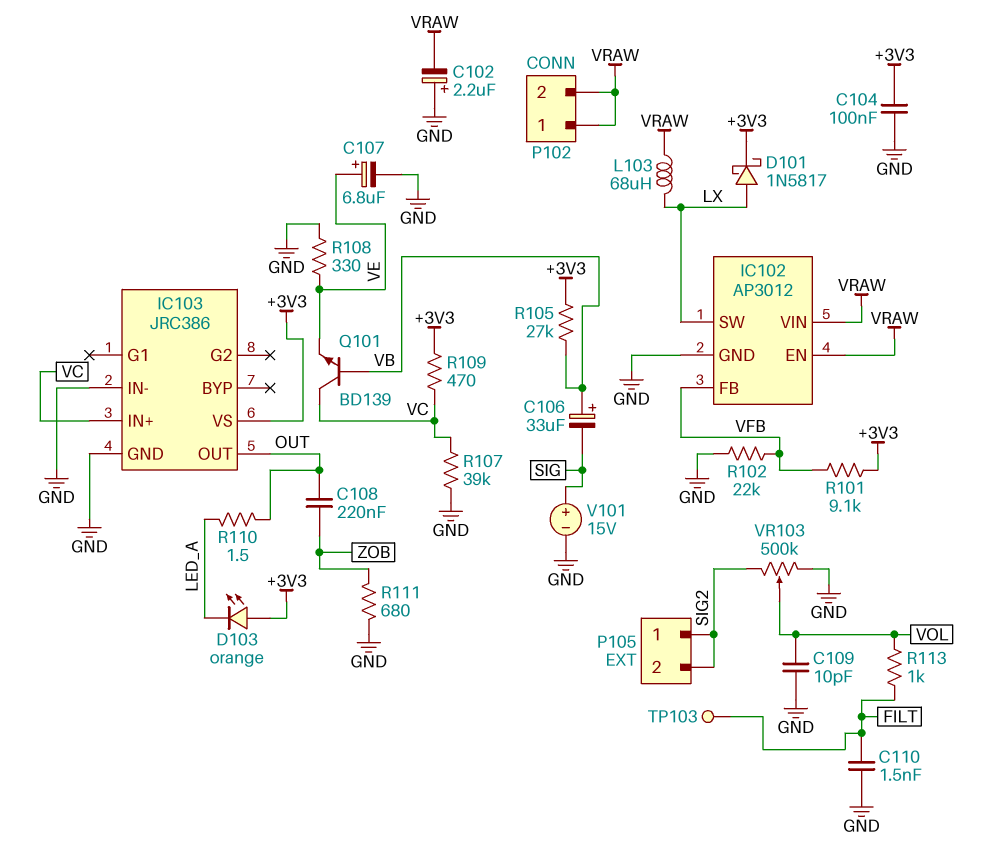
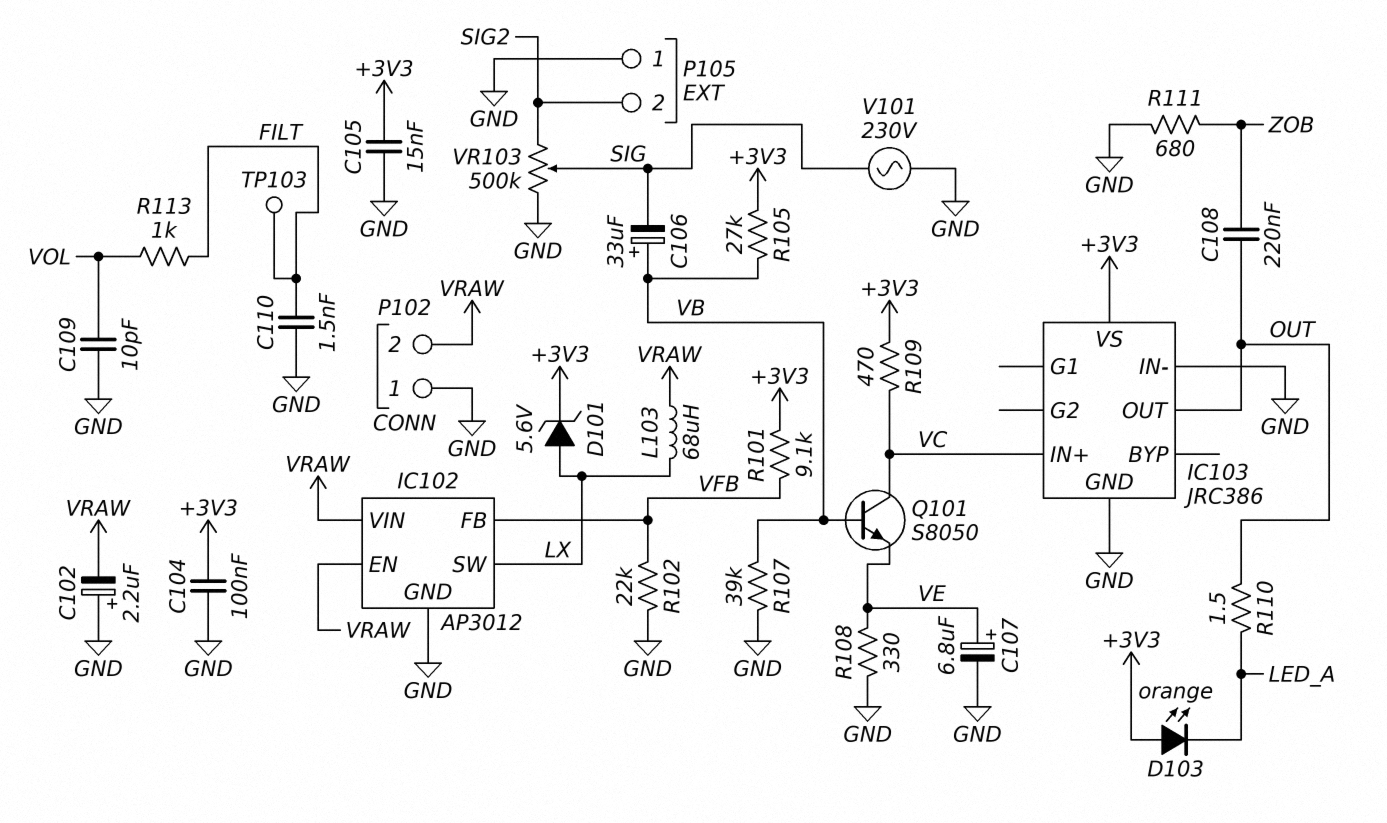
C105: none -> 15nF (+3V3, GND)
D101: schottky 1N5817 (A LX, K +3V3) -> zener 5.6V (A LX, K +3V3)
P102 pin 1: VRAW -> GND
P105 pin 1: SIG2 -> GND
Q101: NPN BD139 (B VB, C VC, E VE) -> NPN S8050 (B VB, C VC, E VE)
R107: 39k (GND, VC) -> 39k (GND, VB)
V101: 15V (plus SIG, minus GND) -> AC 230V (GND, SIG)
VR103: 500k (GND, SIG2, wiper VOL) -> 500k (GND, SIG2, wiper SIG)

